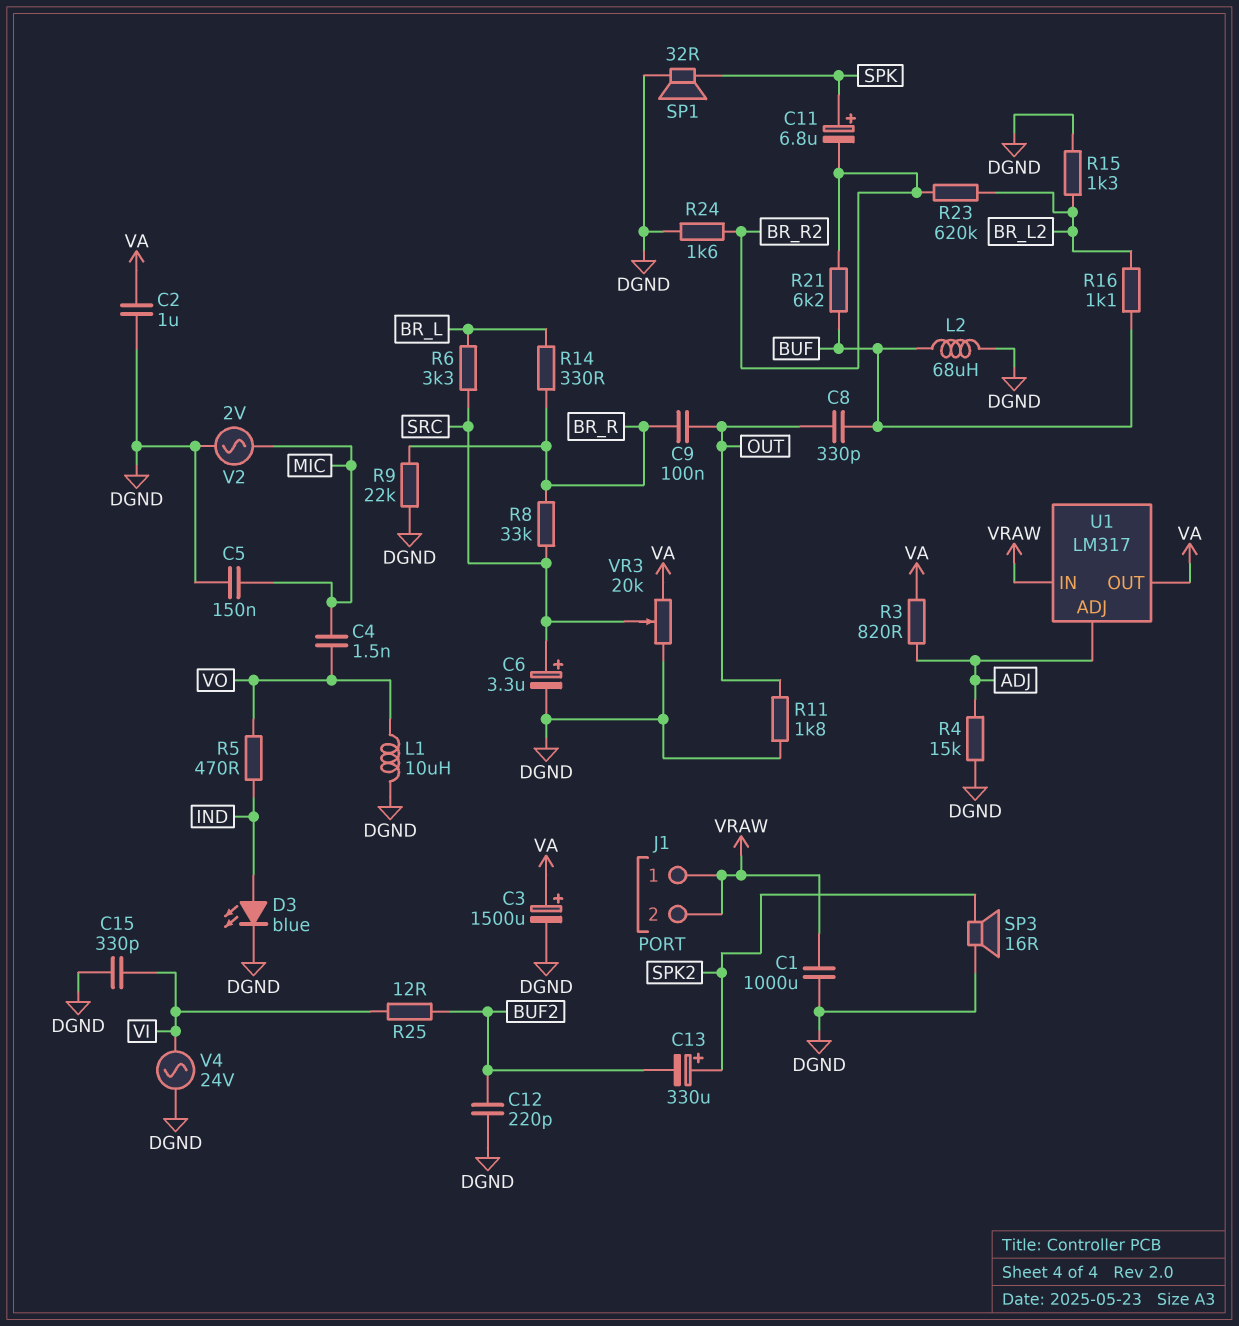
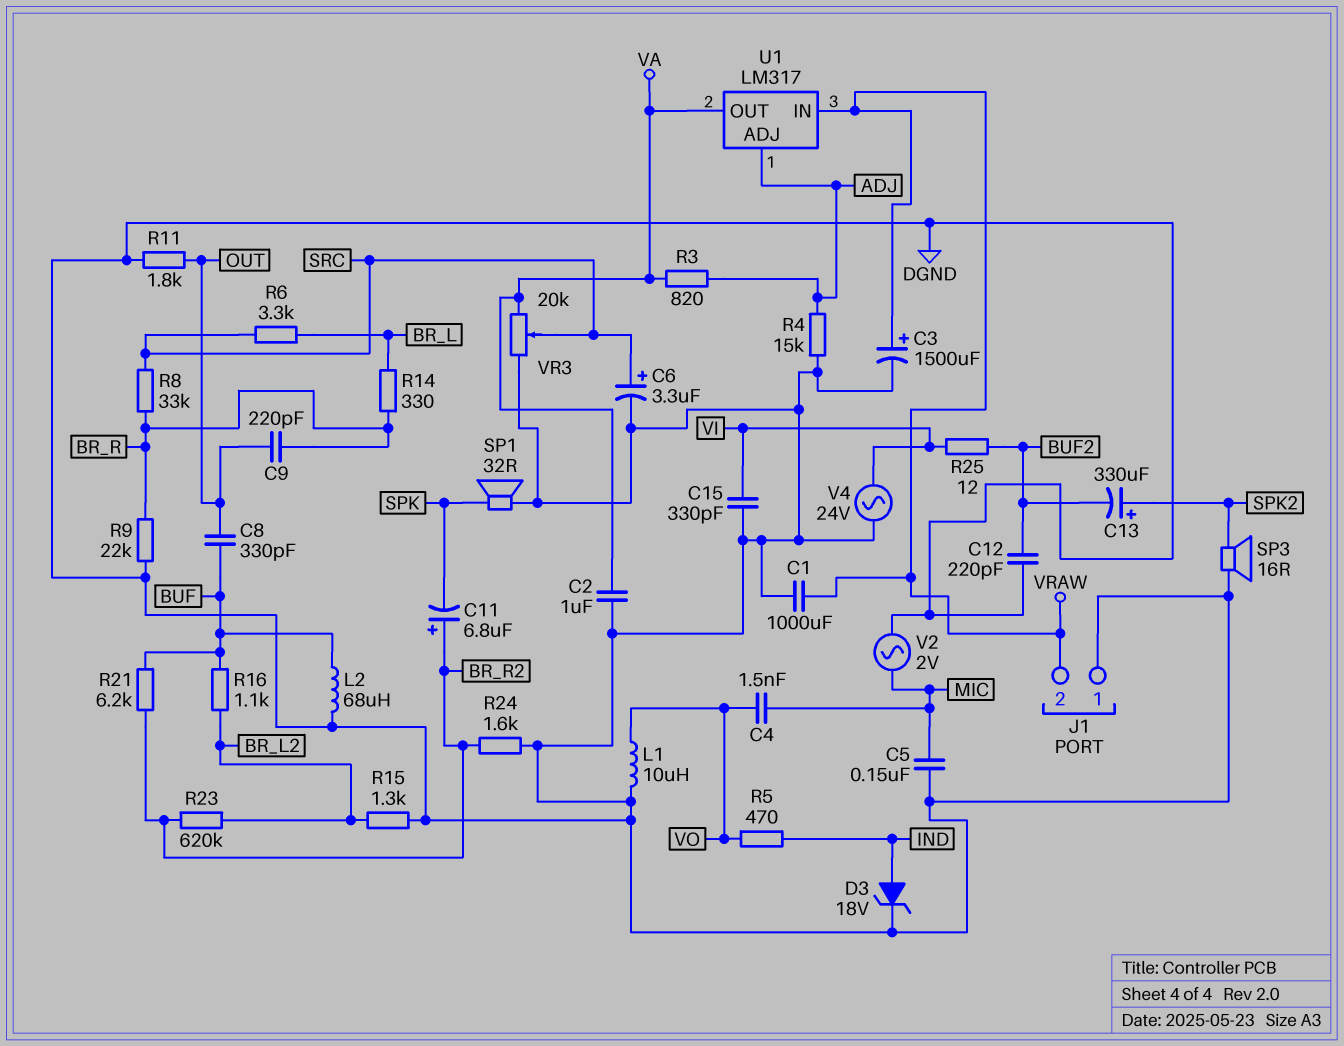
C3: 1500uF (plus VA, minus DGND) -> 1500uF (plus VRAW, minus DGND)
C9: 100nF (BR_R, OUT) -> 220pF (BR_R, OUT)
C11: 6.8uF (plus SPK, minus BR_R2) -> 6.8uF (plus BR_R2, minus SPK)
D3: LED blue (A IND, K DGND) -> zener 18V (A IND, K DGND)
J1 pin 1: VRAW -> DGND

